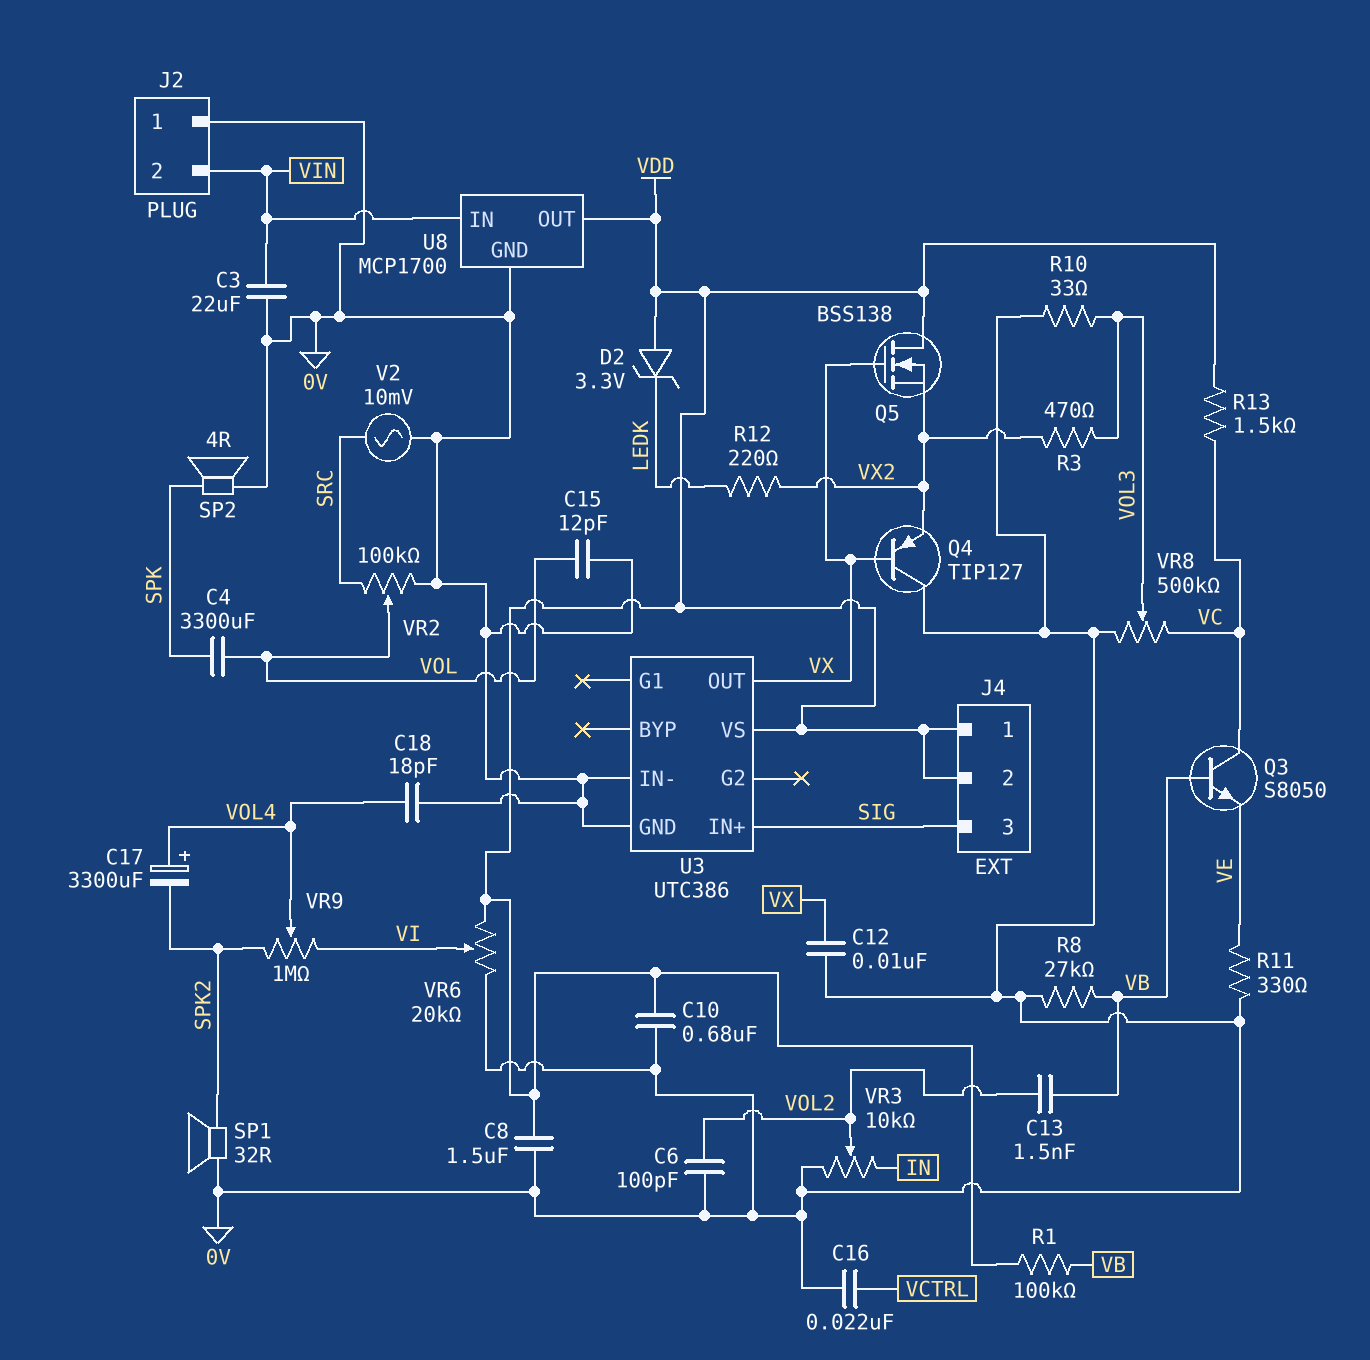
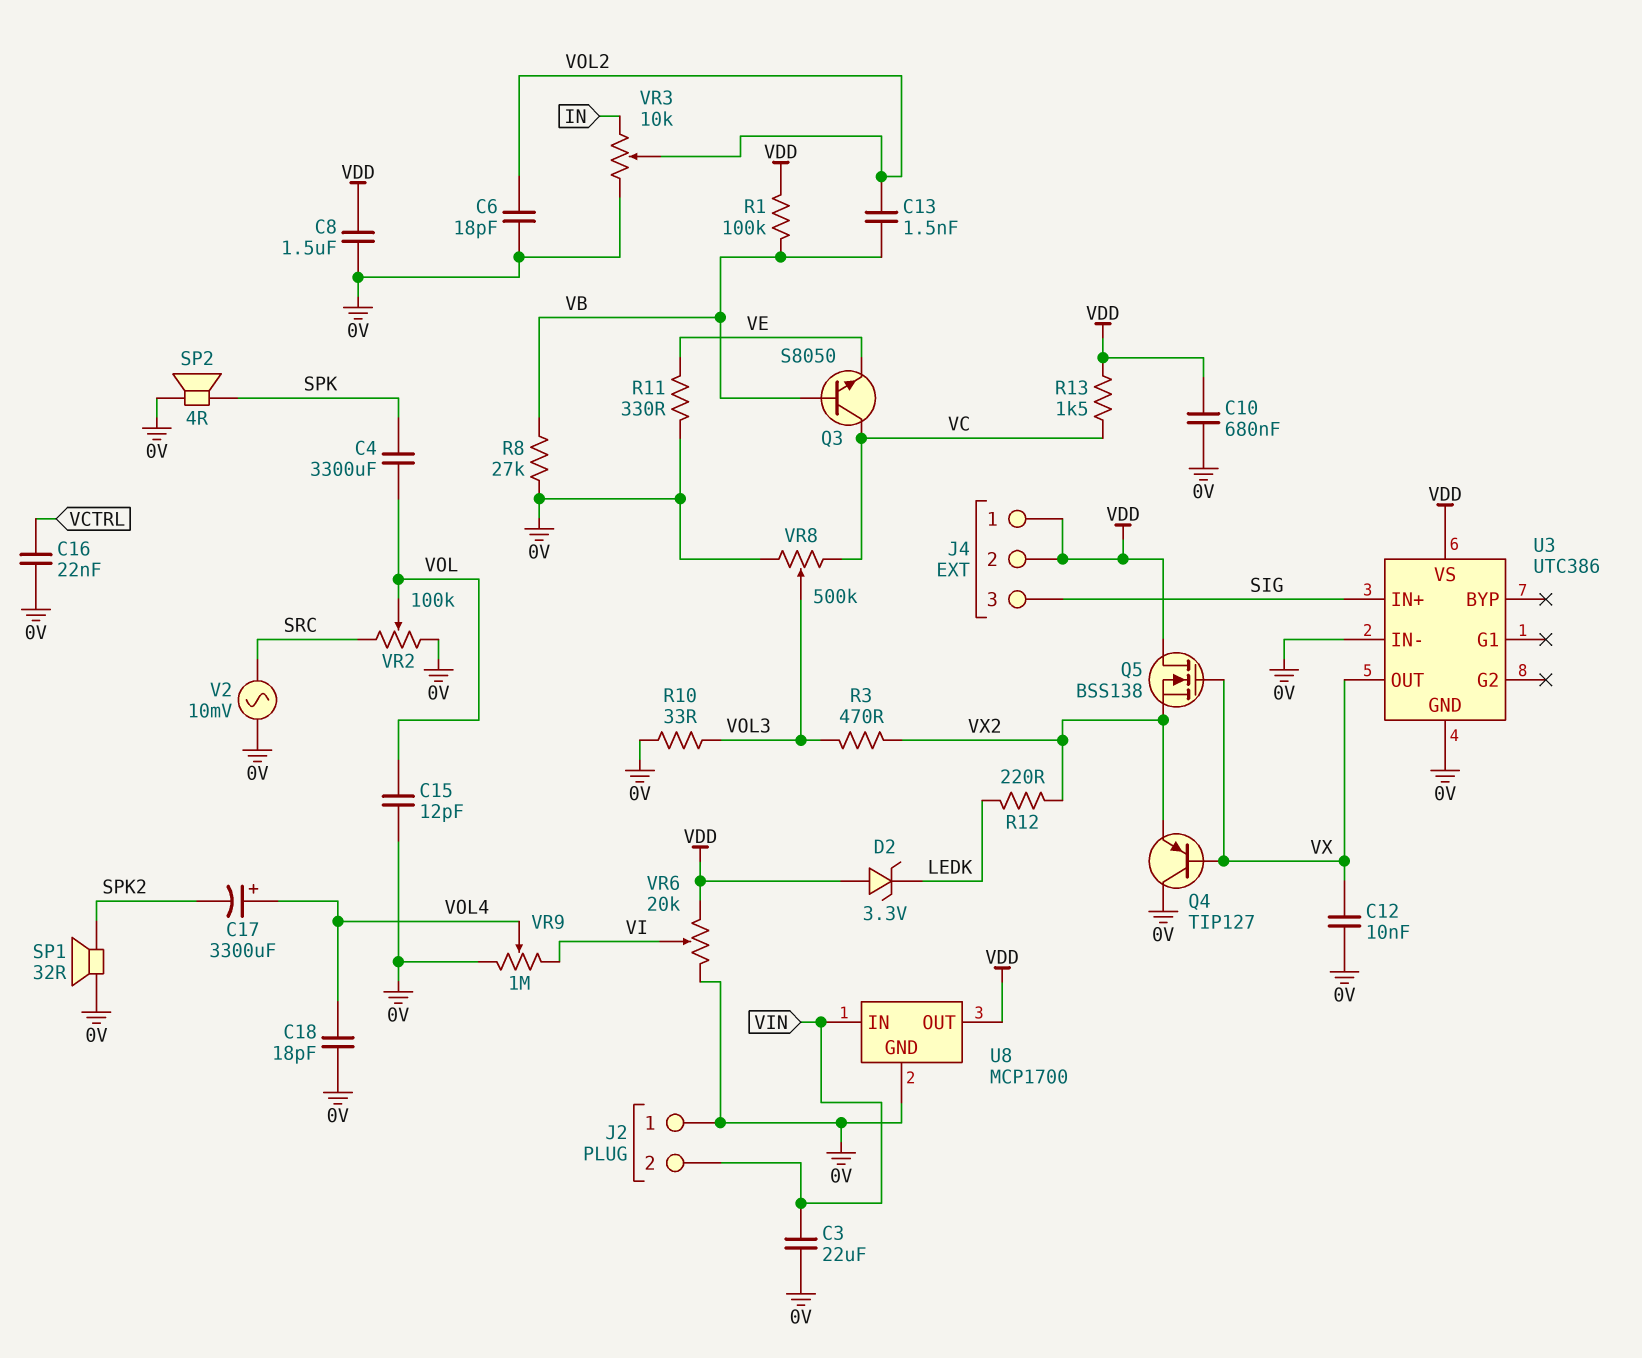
C6: 100pF (0V, VOL2) -> 18pF (0V, VOL2)
VR9: 1M (SPK2, VI, wiper VOL4) -> 1M (0V, VI, wiper VOL4)

